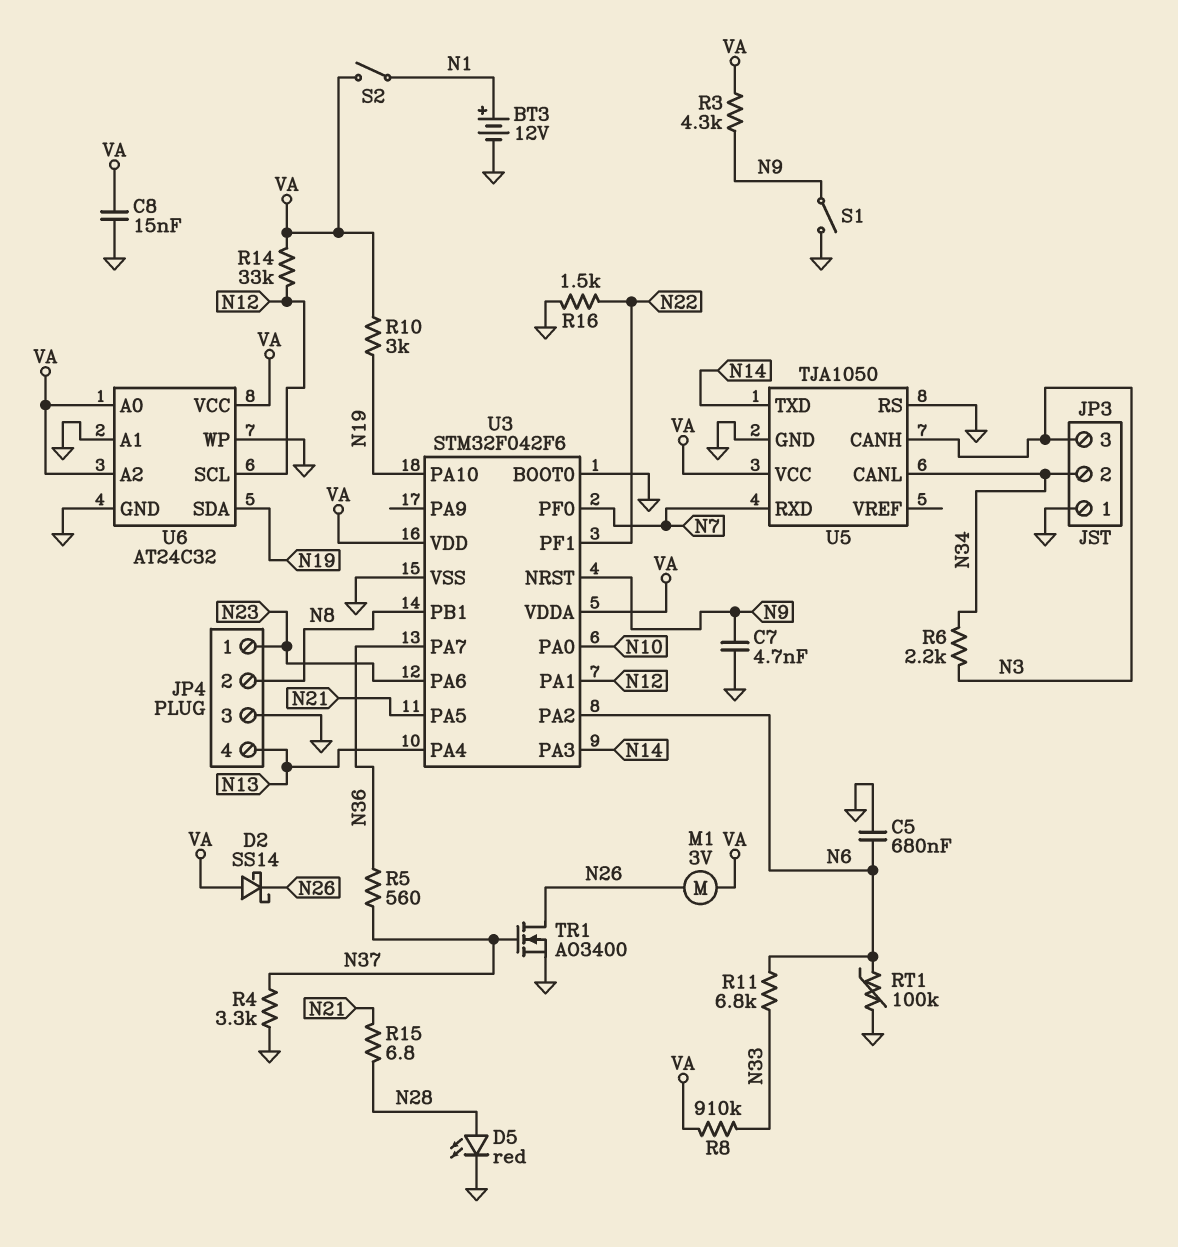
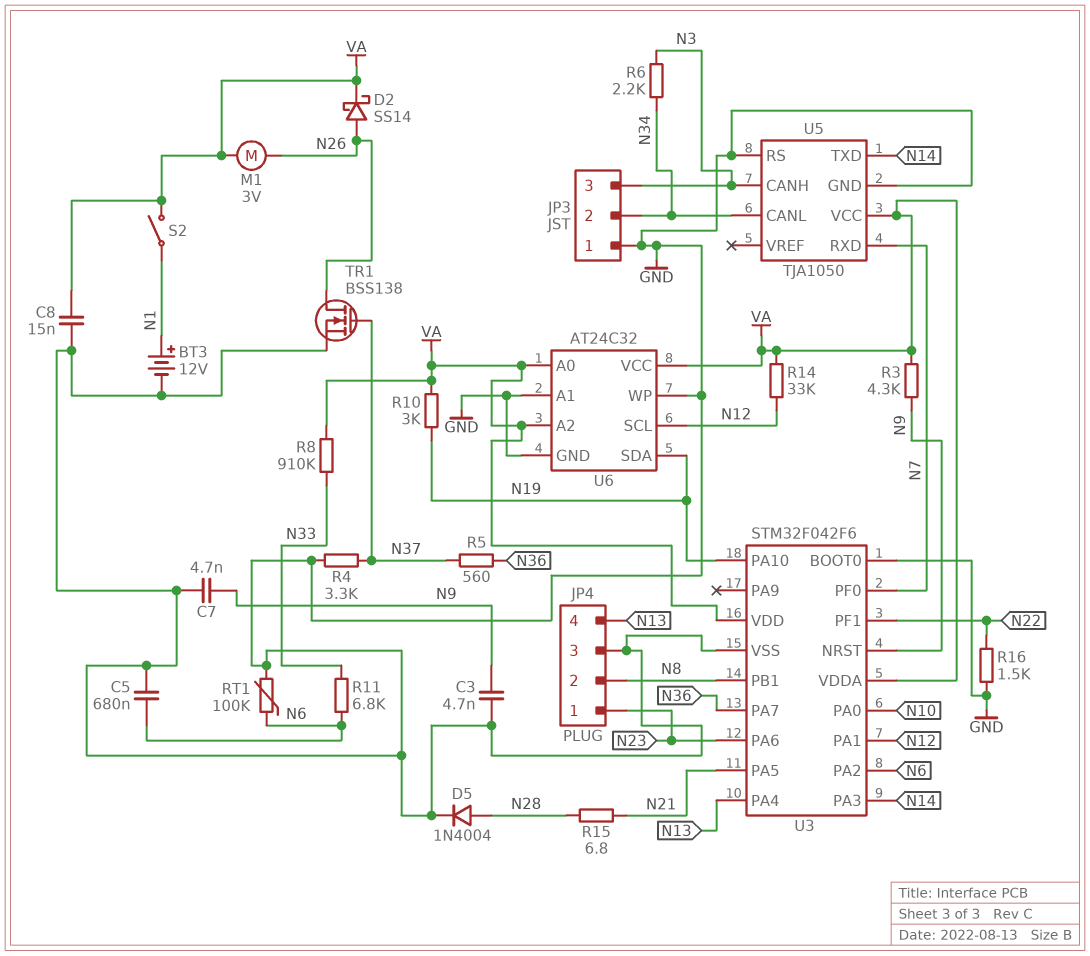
C3: none -> 4.7nF (GND, N9)
D2: schottky SS14 (A VA, K N26) -> schottky SS14 (A N26, K VA)
D5: LED red (A N28, K GND) -> diode 1N4004 (A N28, K GND)
S1: switch (GND, N9) -> none
TR1: NMOS AO3400 (G N37, D N26, S GND) -> NMOS BSS138 (G N37, D N26, S GND)

